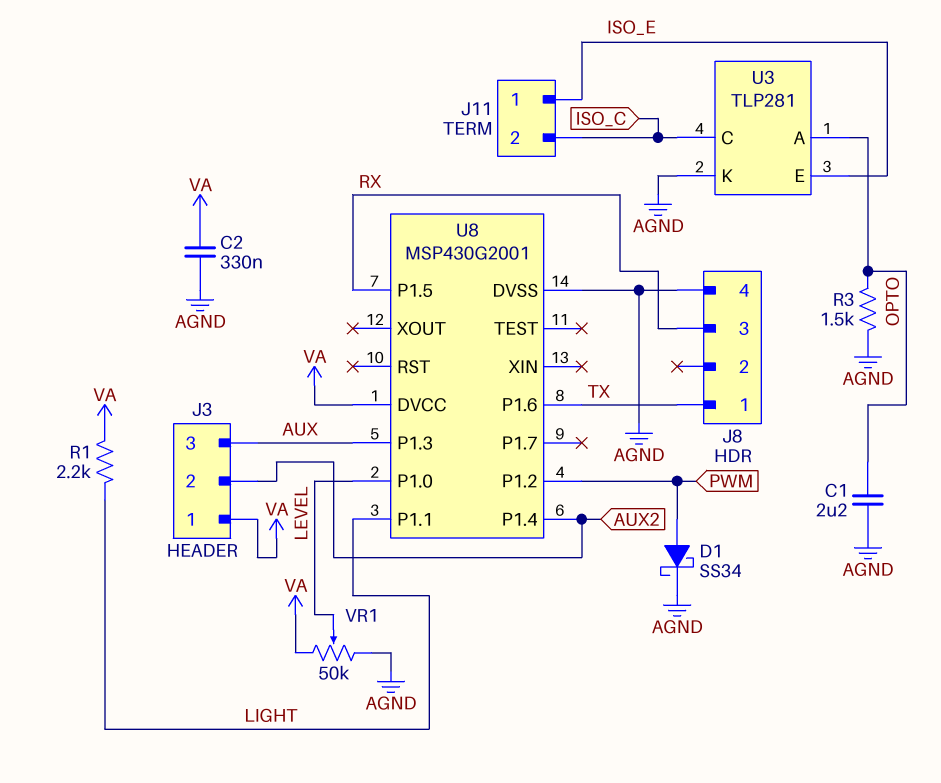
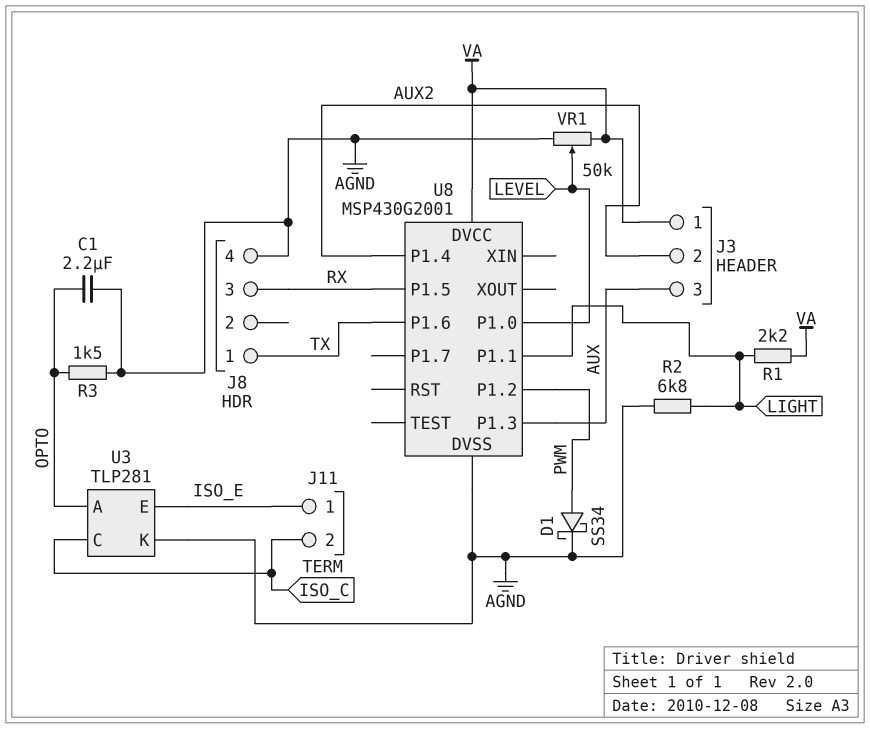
C2: 330nF (AGND, VA) -> none
R2: none -> 6.8k (AGND, LIGHT)

